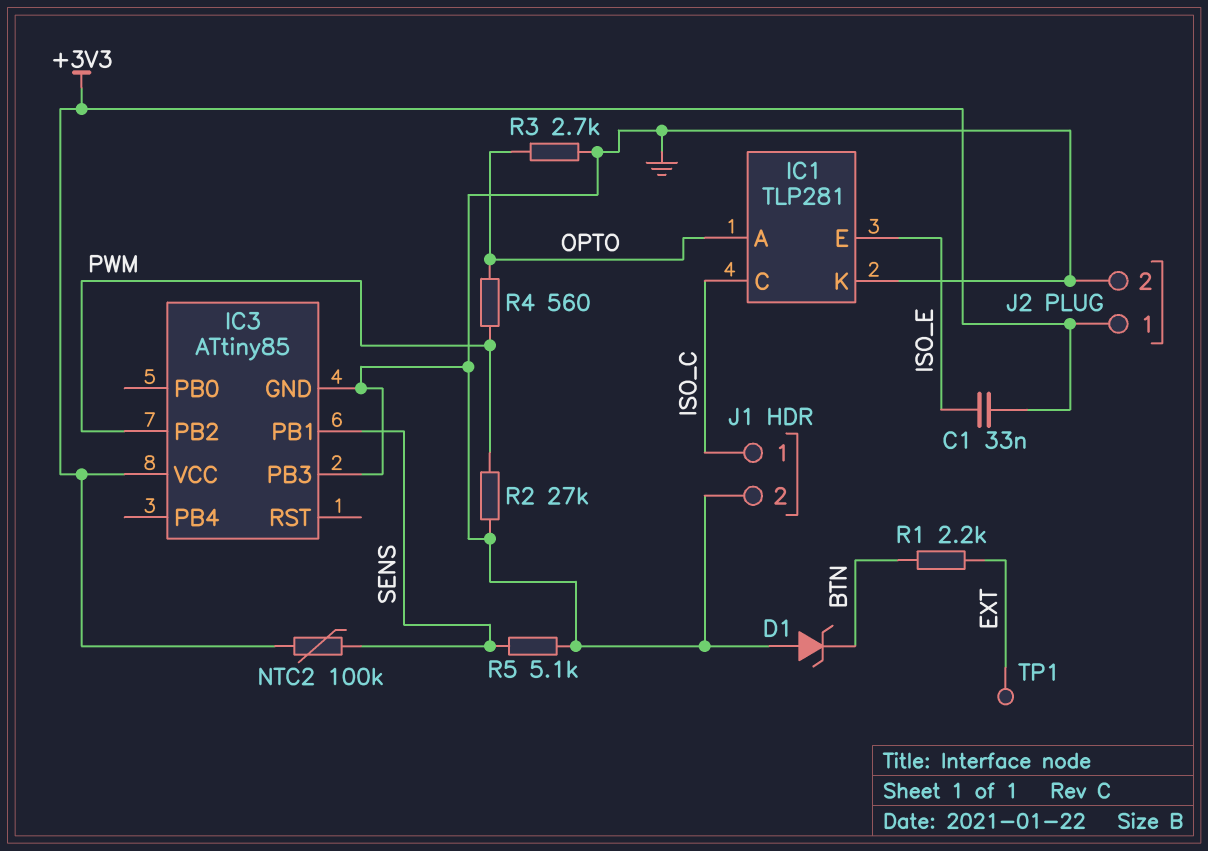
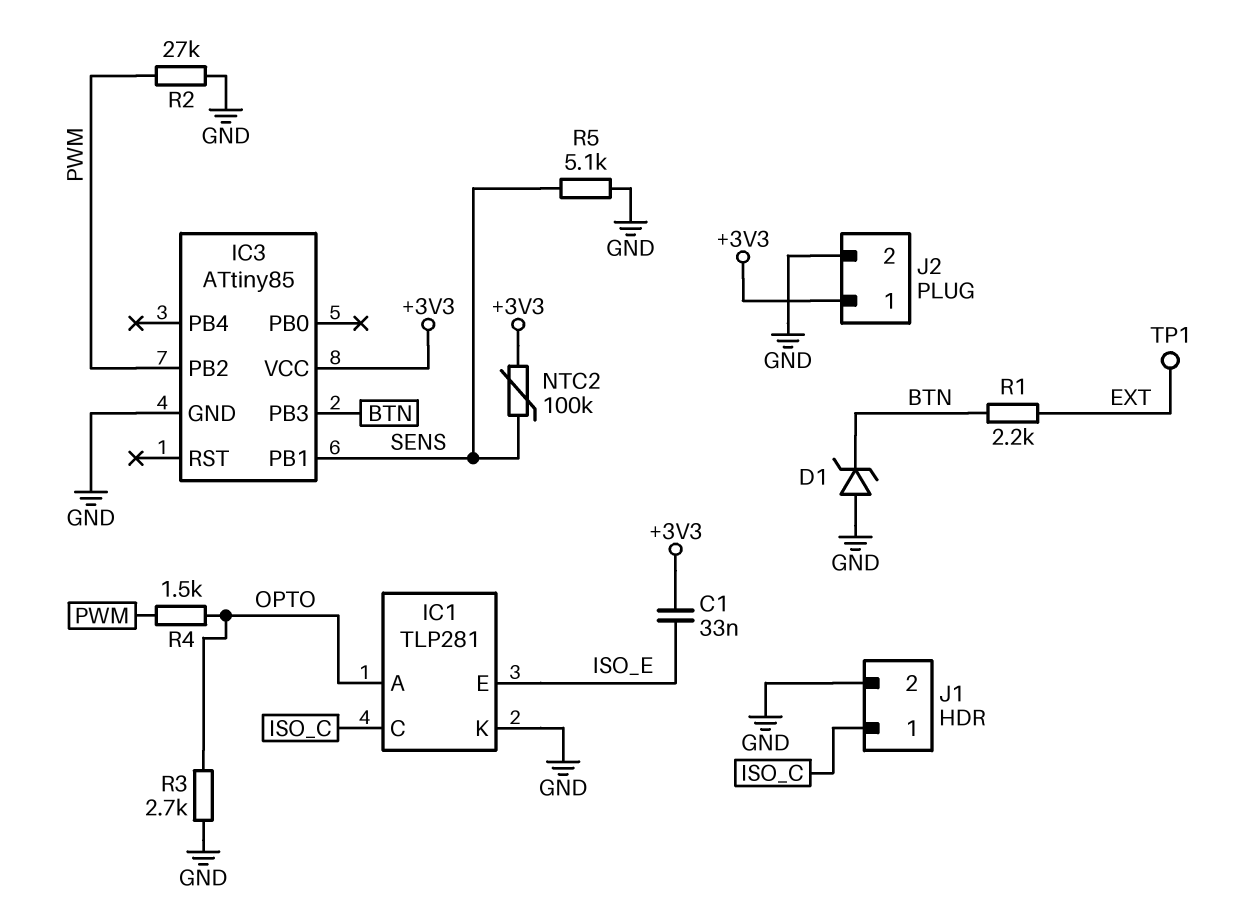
IC3 pin PB3: GND -> BTN
R4: 560 (OPTO, PWM) -> 1.5k (OPTO, PWM)

